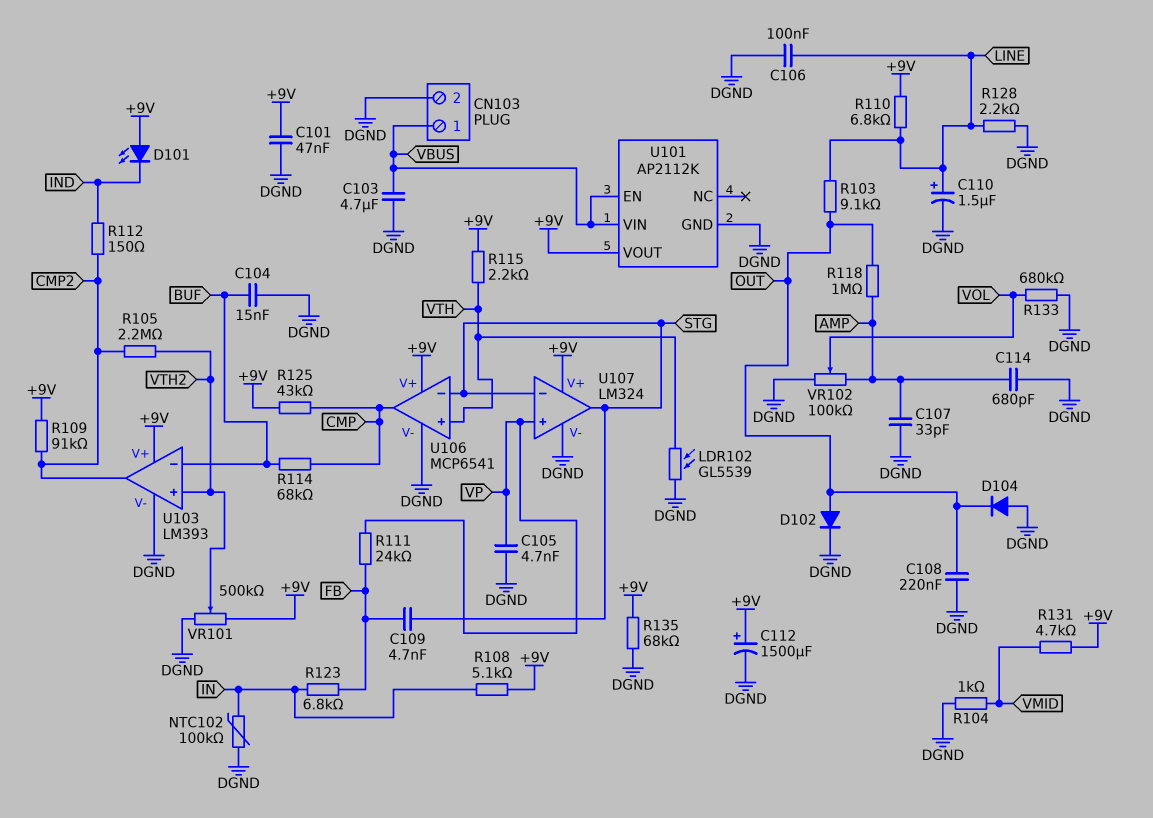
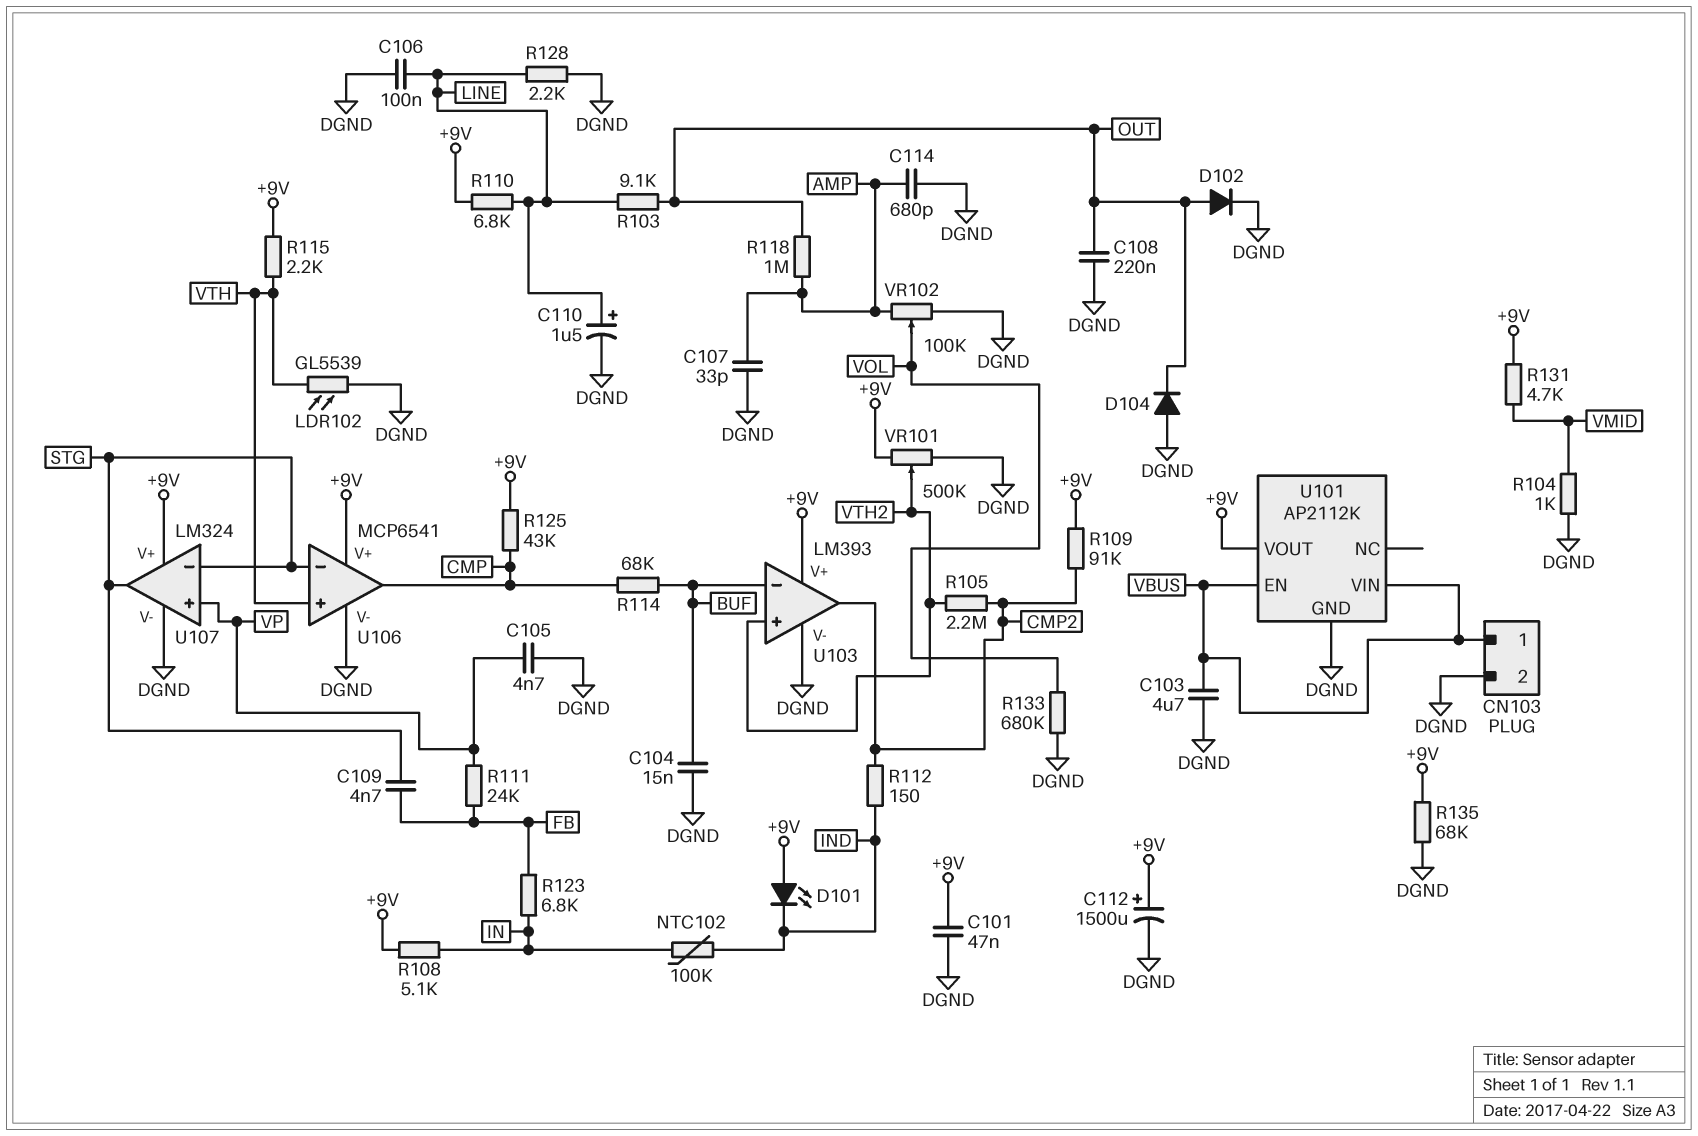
NTC102: 100k (DGND, IN) -> 100k (IN, IND)

